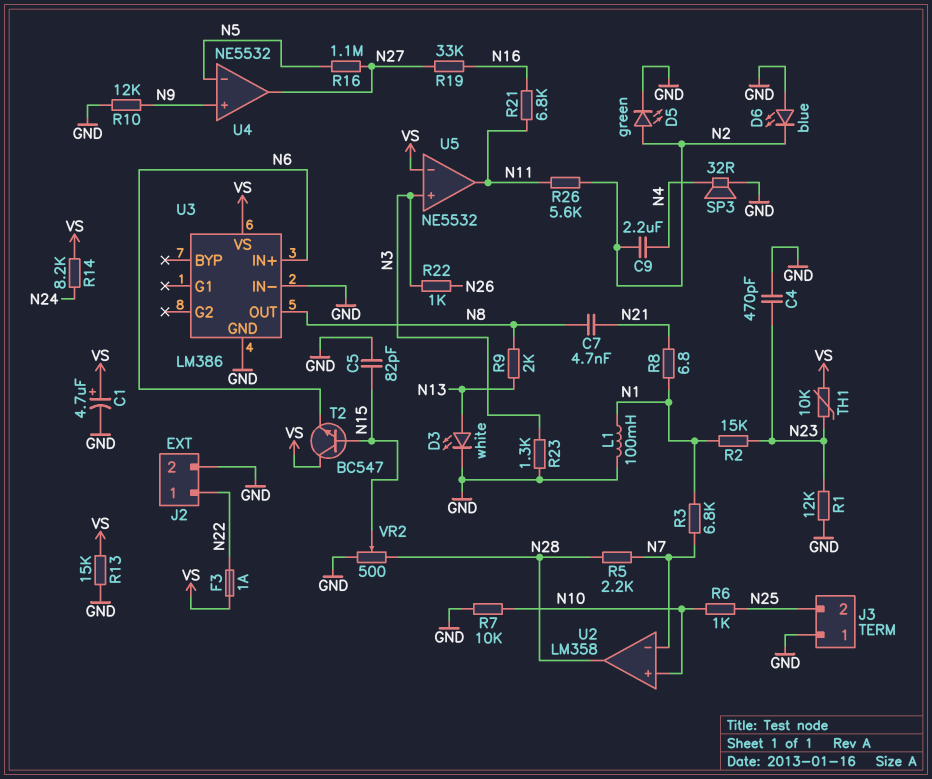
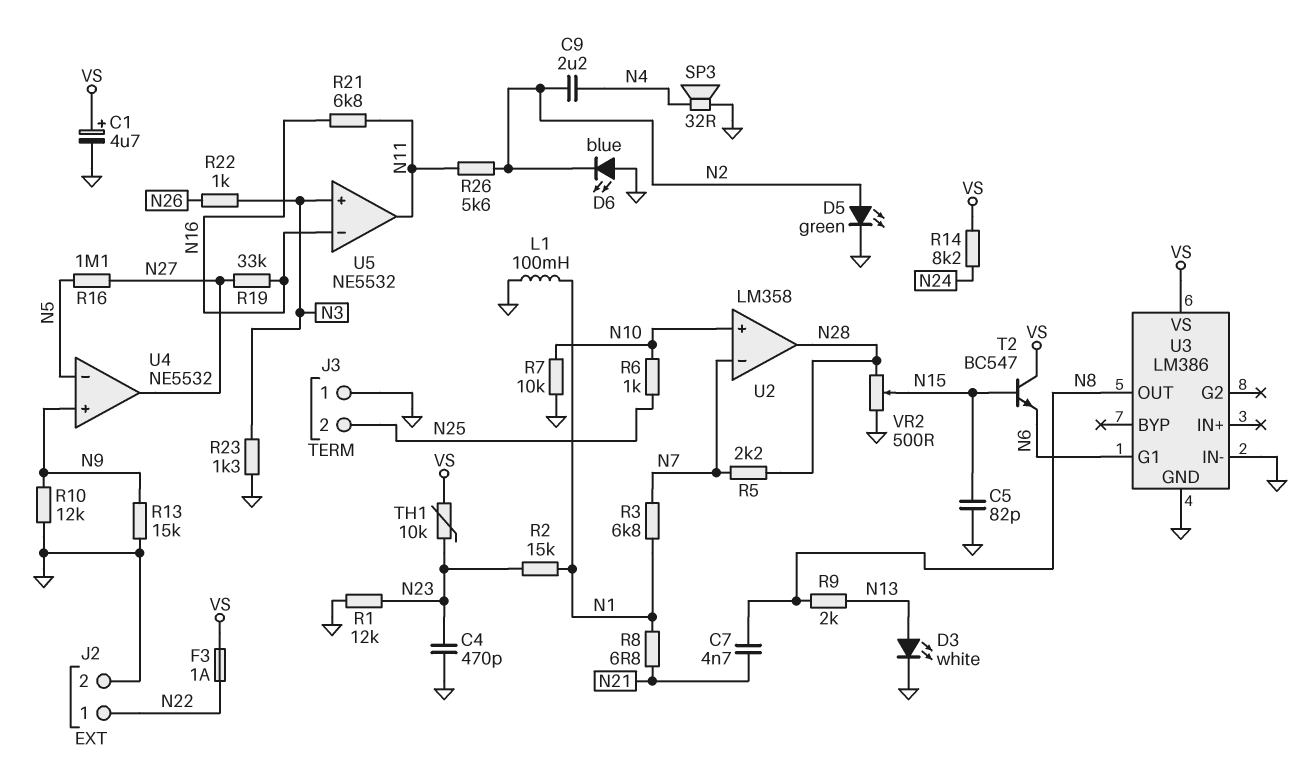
R13: 15k (GND, VS) -> 15k (GND, N9)
U3 pin G1: none -> N6
U3 pin IN+: N6 -> none
U5 pin in-: VS -> N16

